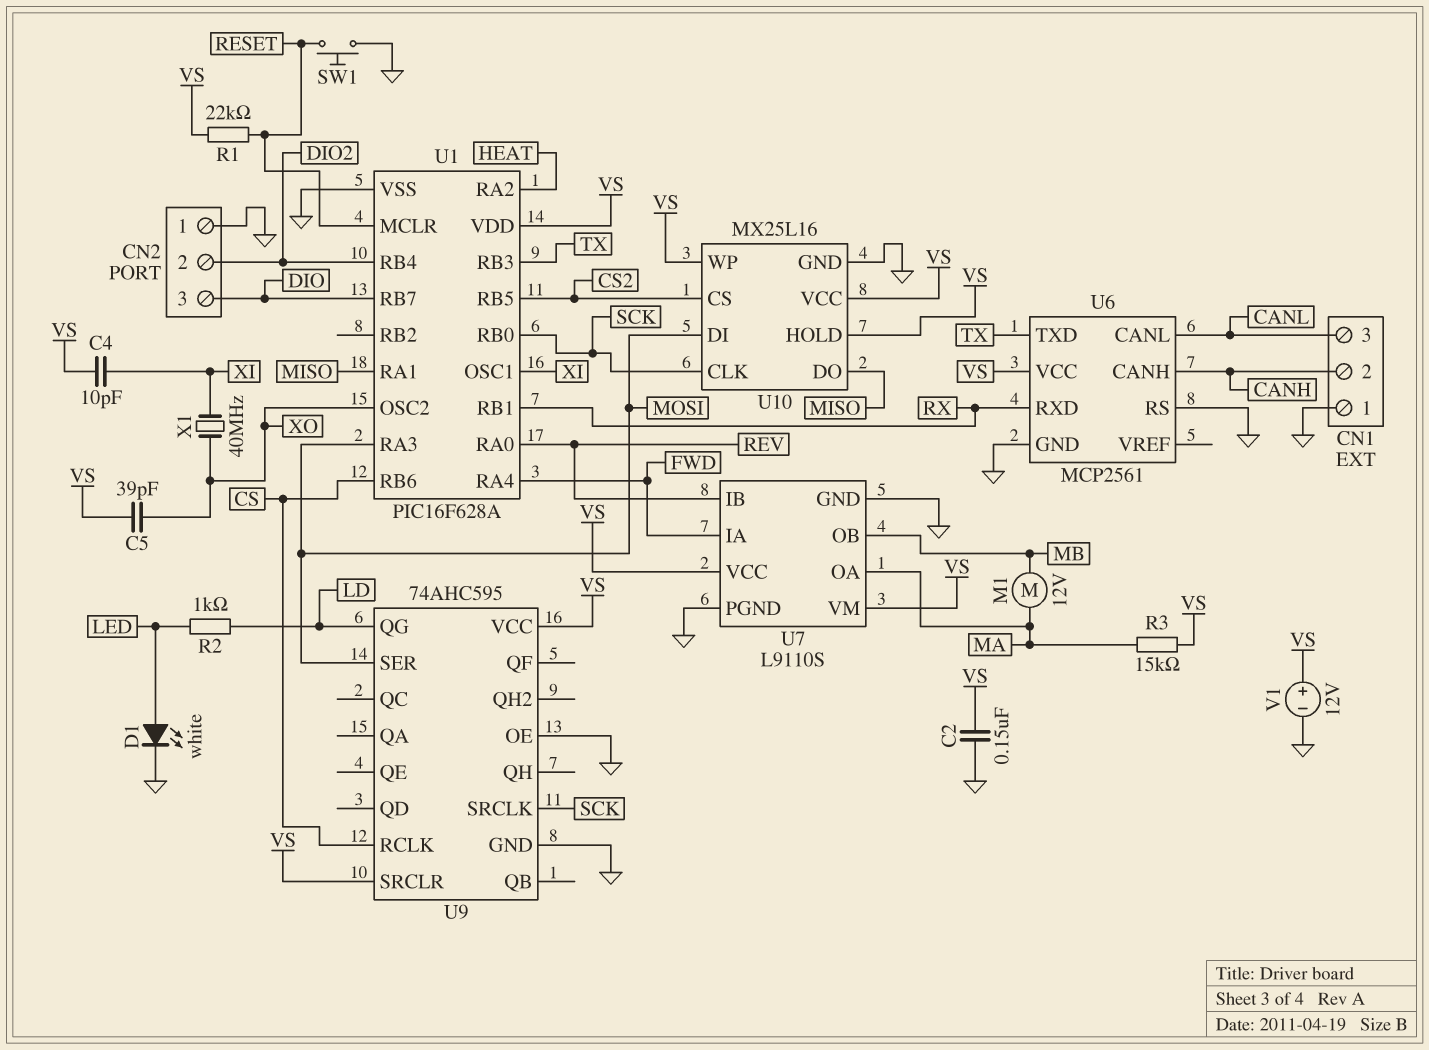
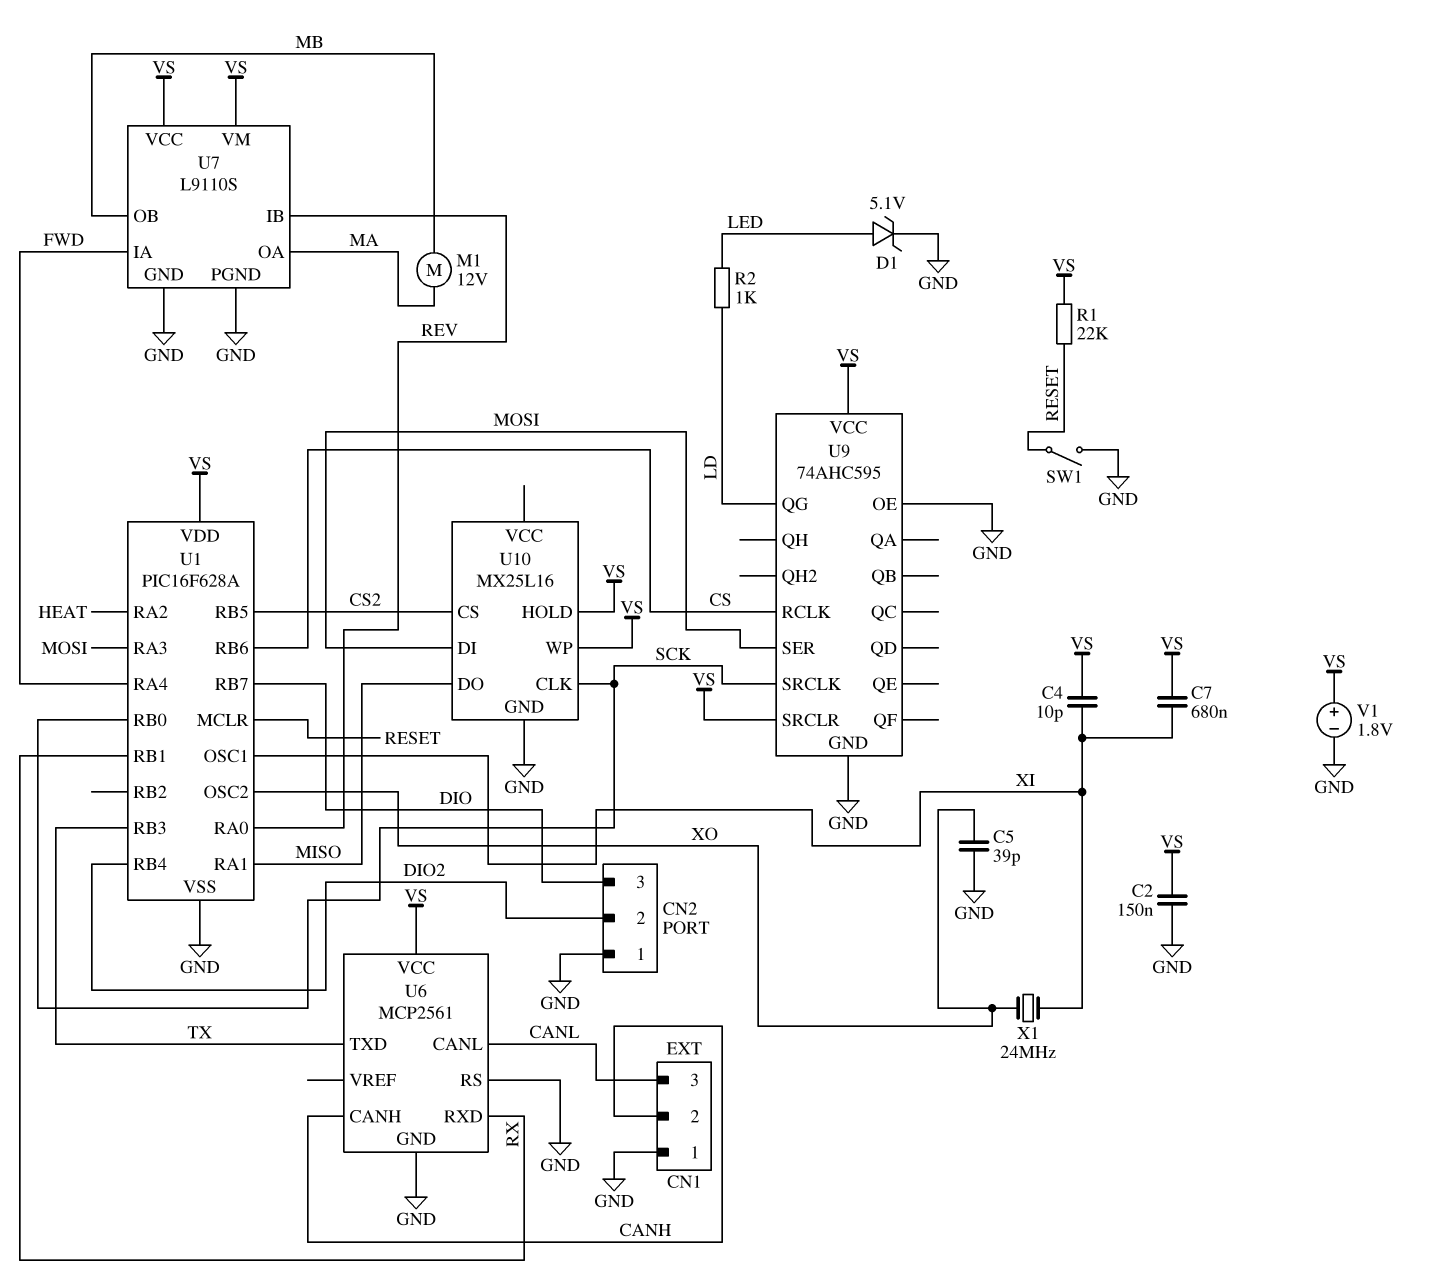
C5: 39pF (VS, XO) -> 39pF (GND, XO)
C7: none -> 680nF (VS, XI)
D1: LED white (A LED, K GND) -> zener 5.1V (A LED, K GND)
R3: 15k (MA, VS) -> none
SW1: button (GND, RESET) -> switch (GND, RESET)
U10 pin VCC: VS -> none
V1: 12V (plus VS, minus GND) -> 1.8V (plus VS, minus GND)
X1: 40MHz (XI, XO) -> 24MHz (XI, XO)

